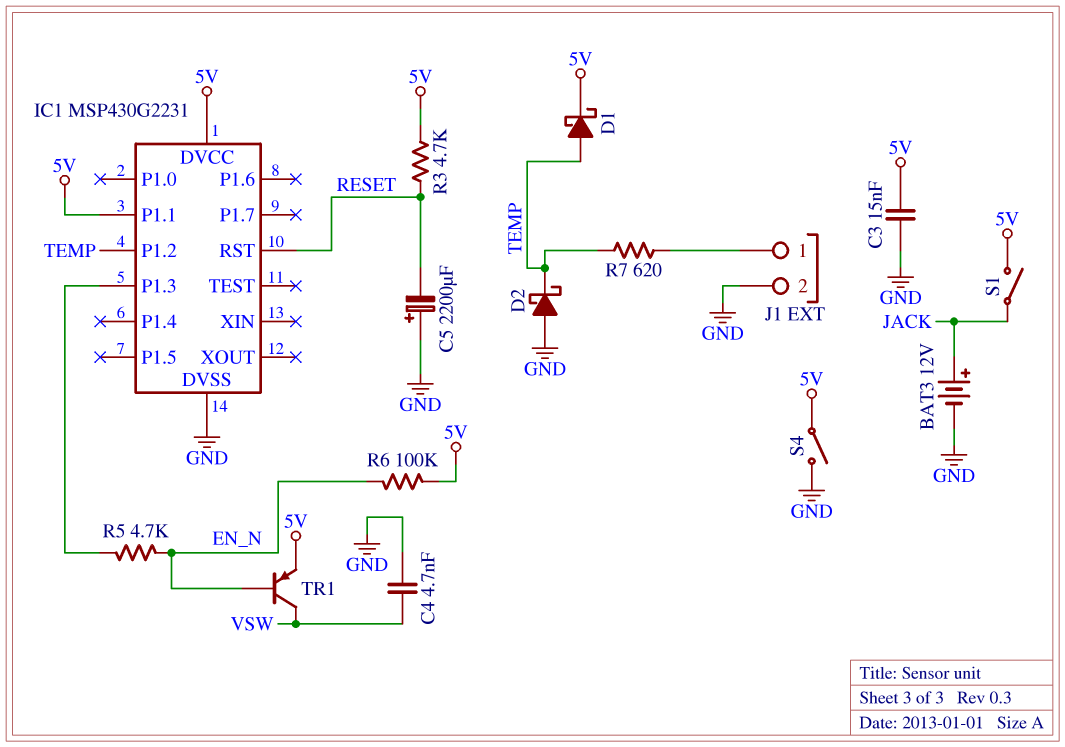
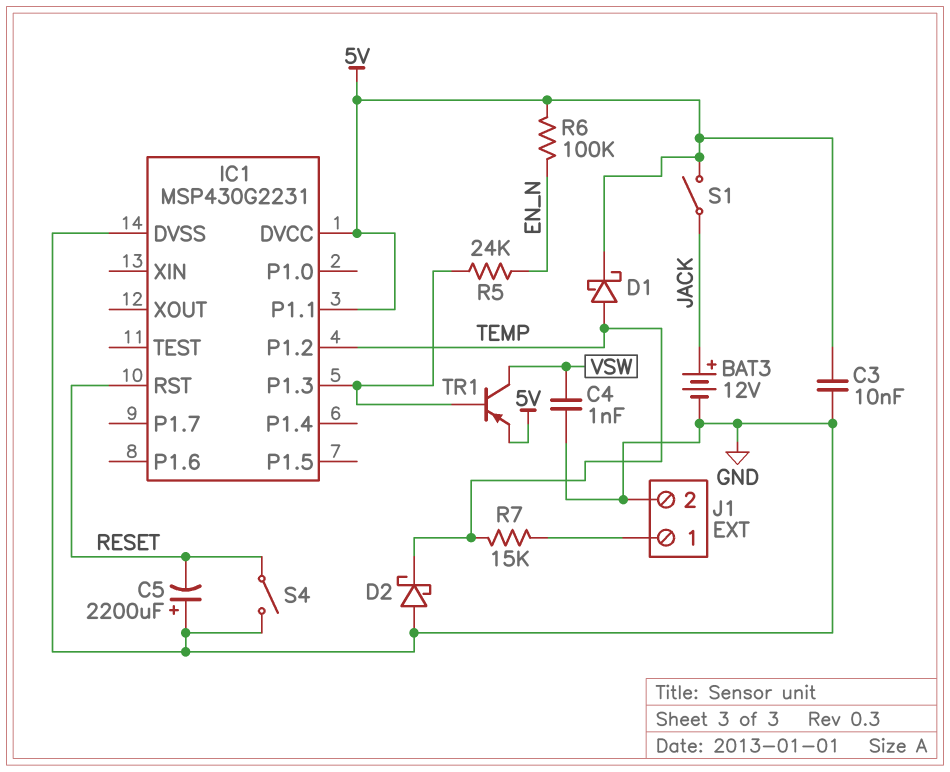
C3: 15nF (5V, GND) -> 10nF (5V, GND)
C4: 4.7nF (GND, VSW) -> 1nF (GND, VSW)
R3: 4.7k (5V, RESET) -> none
R5: 4.7k (EN_N, IC1/P1.3) -> 24k (EN_N, IC1/P1.3)
R7: 620 (J1/1, TEMP) -> 15k (J1/1, TEMP)
S4: switch (5V, GND) -> switch (GND, RESET)
TR1: PNP (B EN_N, C VSW, E 5V) -> PNP (B IC1/P1.3, C VSW, E 5V)

